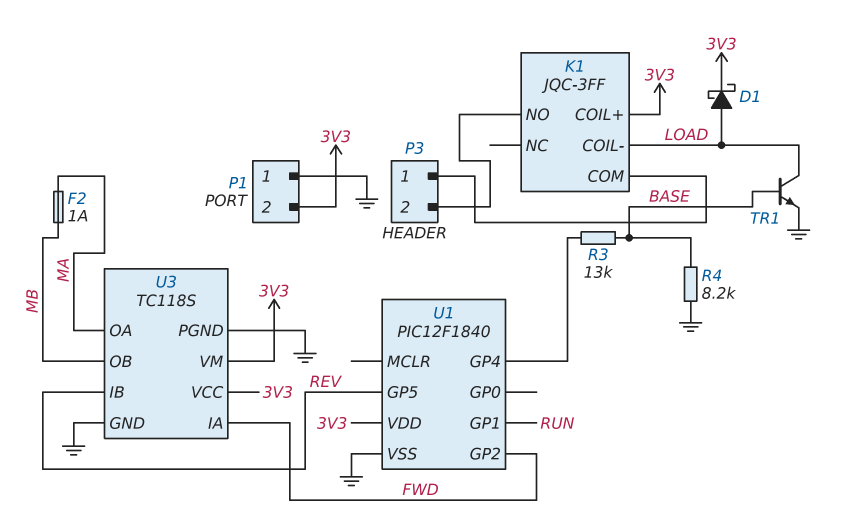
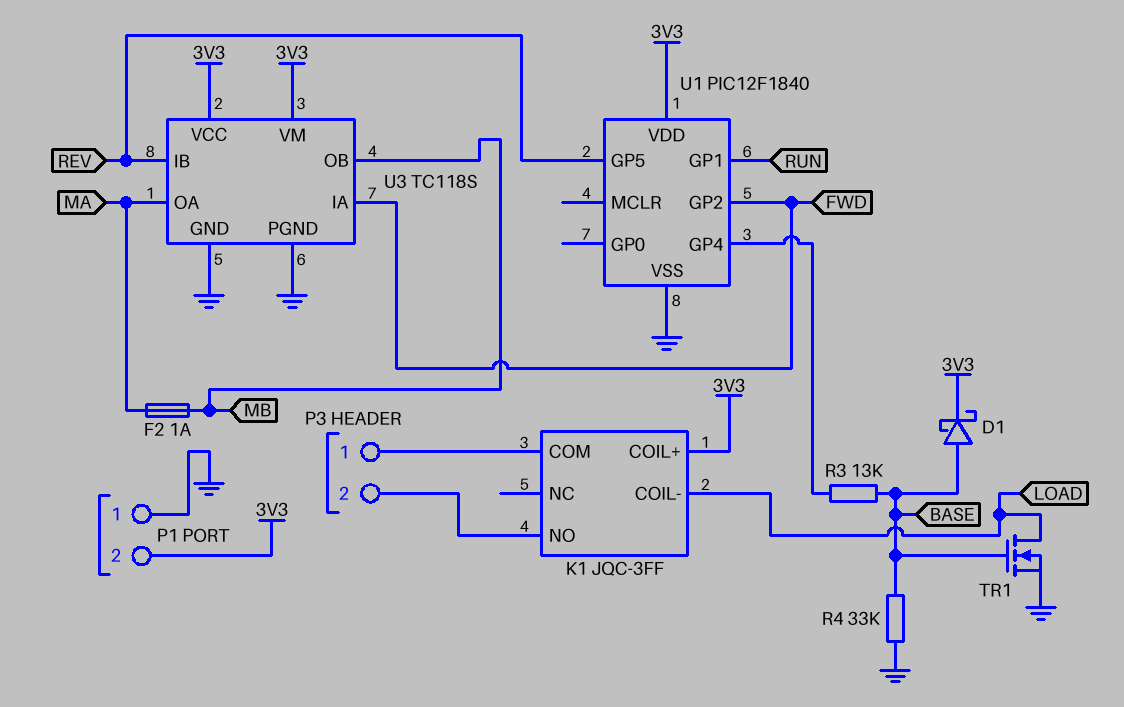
D1: schottky (A LOAD, K 3V3) -> schottky (A BASE, K 3V3)
R4: 8.2k (BASE, GND) -> 33k (BASE, GND)
TR1: NPN (B BASE, C LOAD, E GND) -> NMOS (G BASE, D LOAD, S GND)

